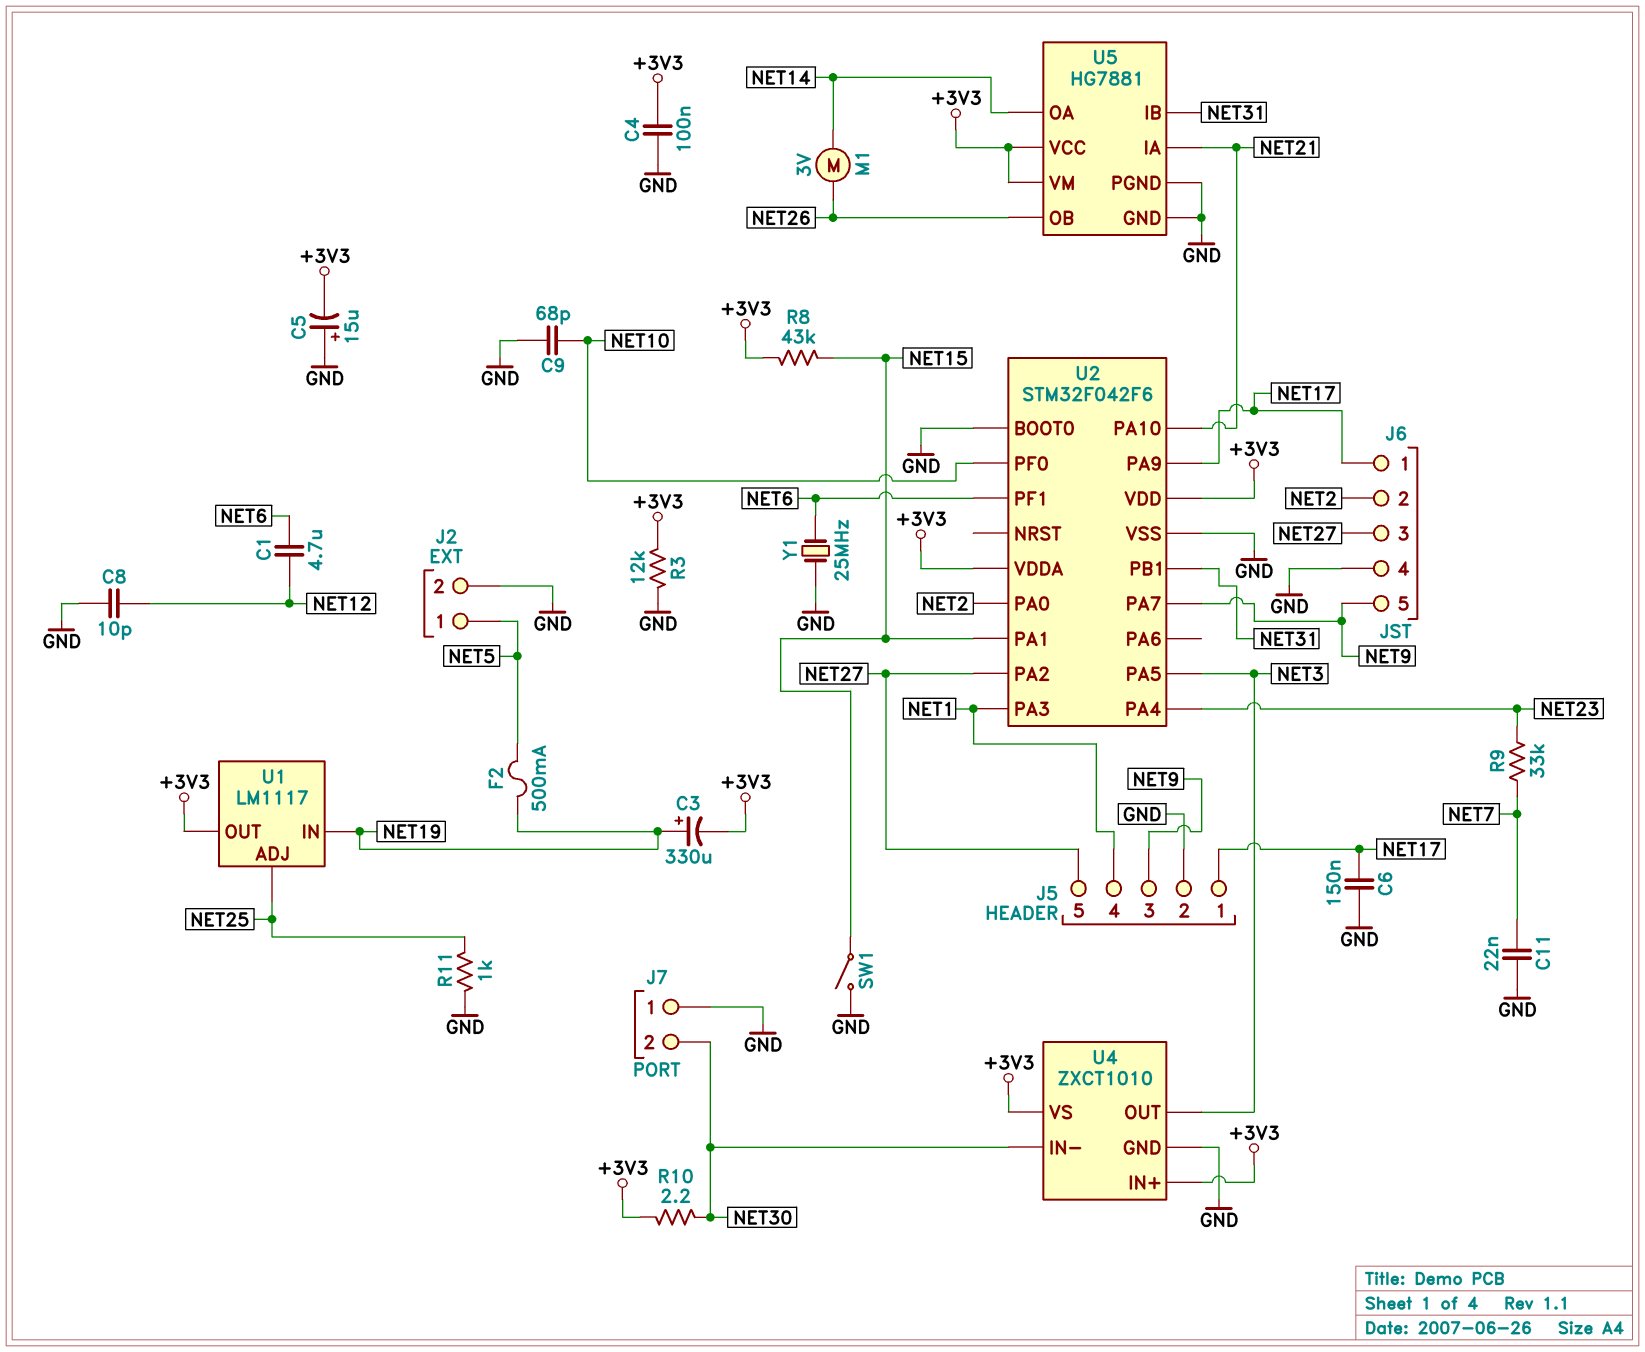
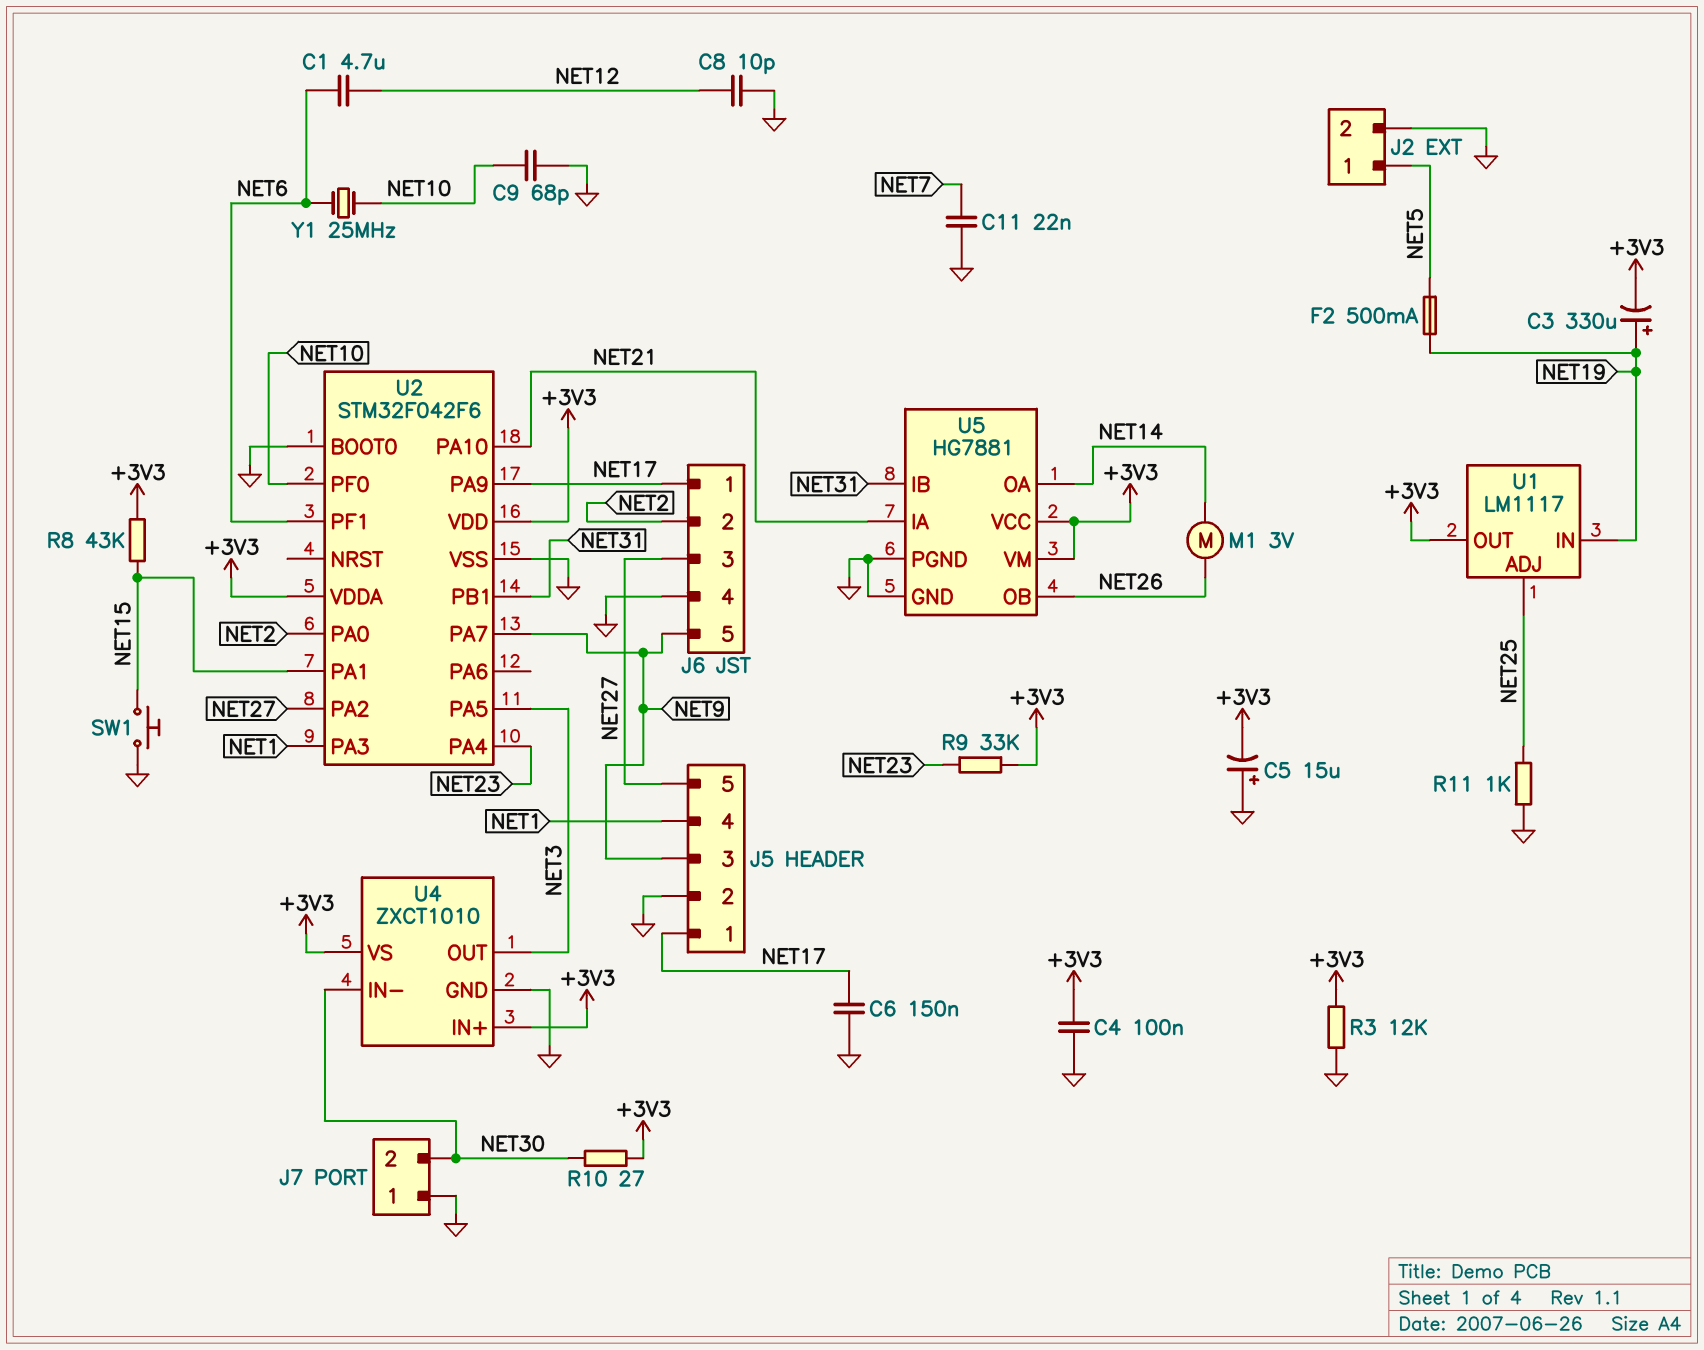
R9: 33k (NET7, NET23) -> 33k (+3V3, NET23)
R10: 2.2 (+3V3, NET30) -> 27 (+3V3, NET30)
SW1: switch (GND, NET15) -> button (GND, NET15)
Y1: 25MHz (GND, NET6) -> 25MHz (NET6, NET10)

